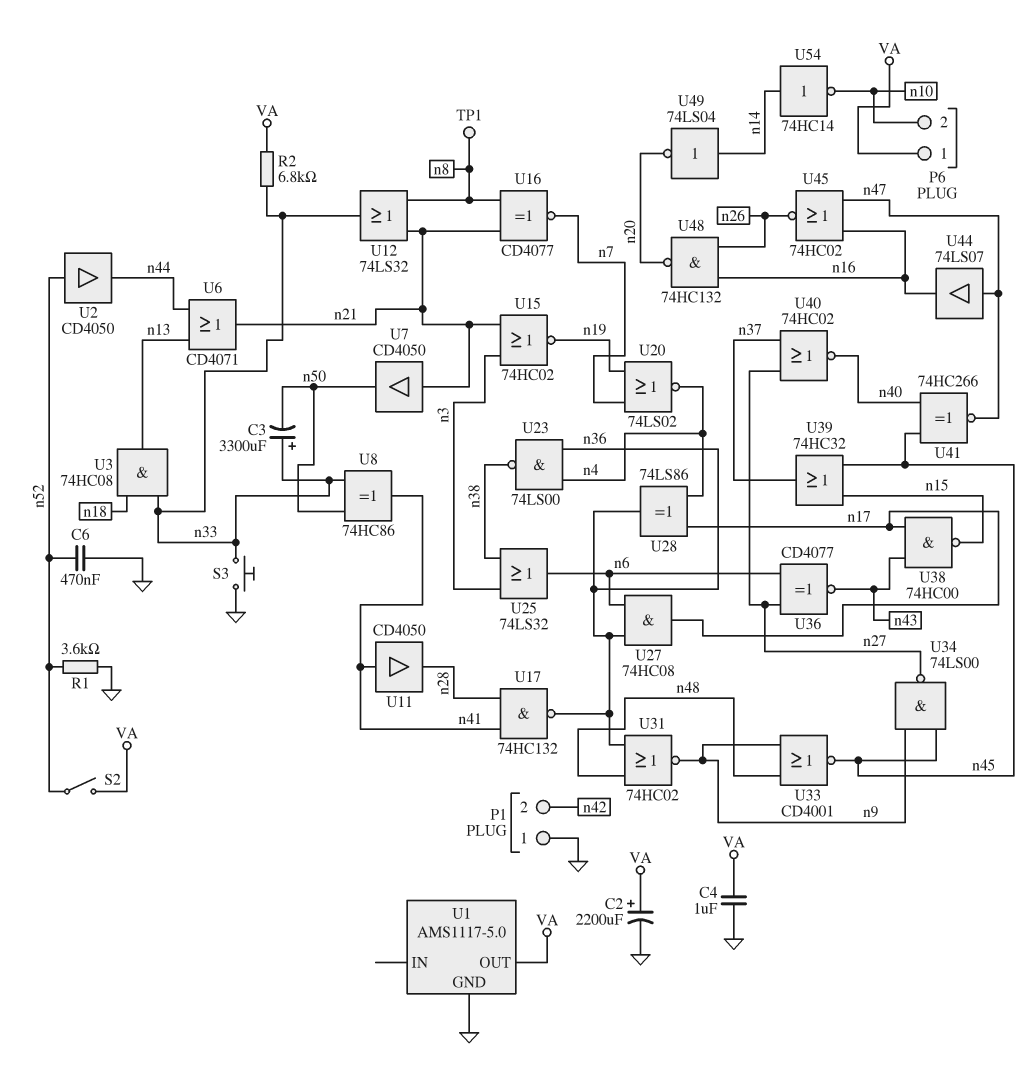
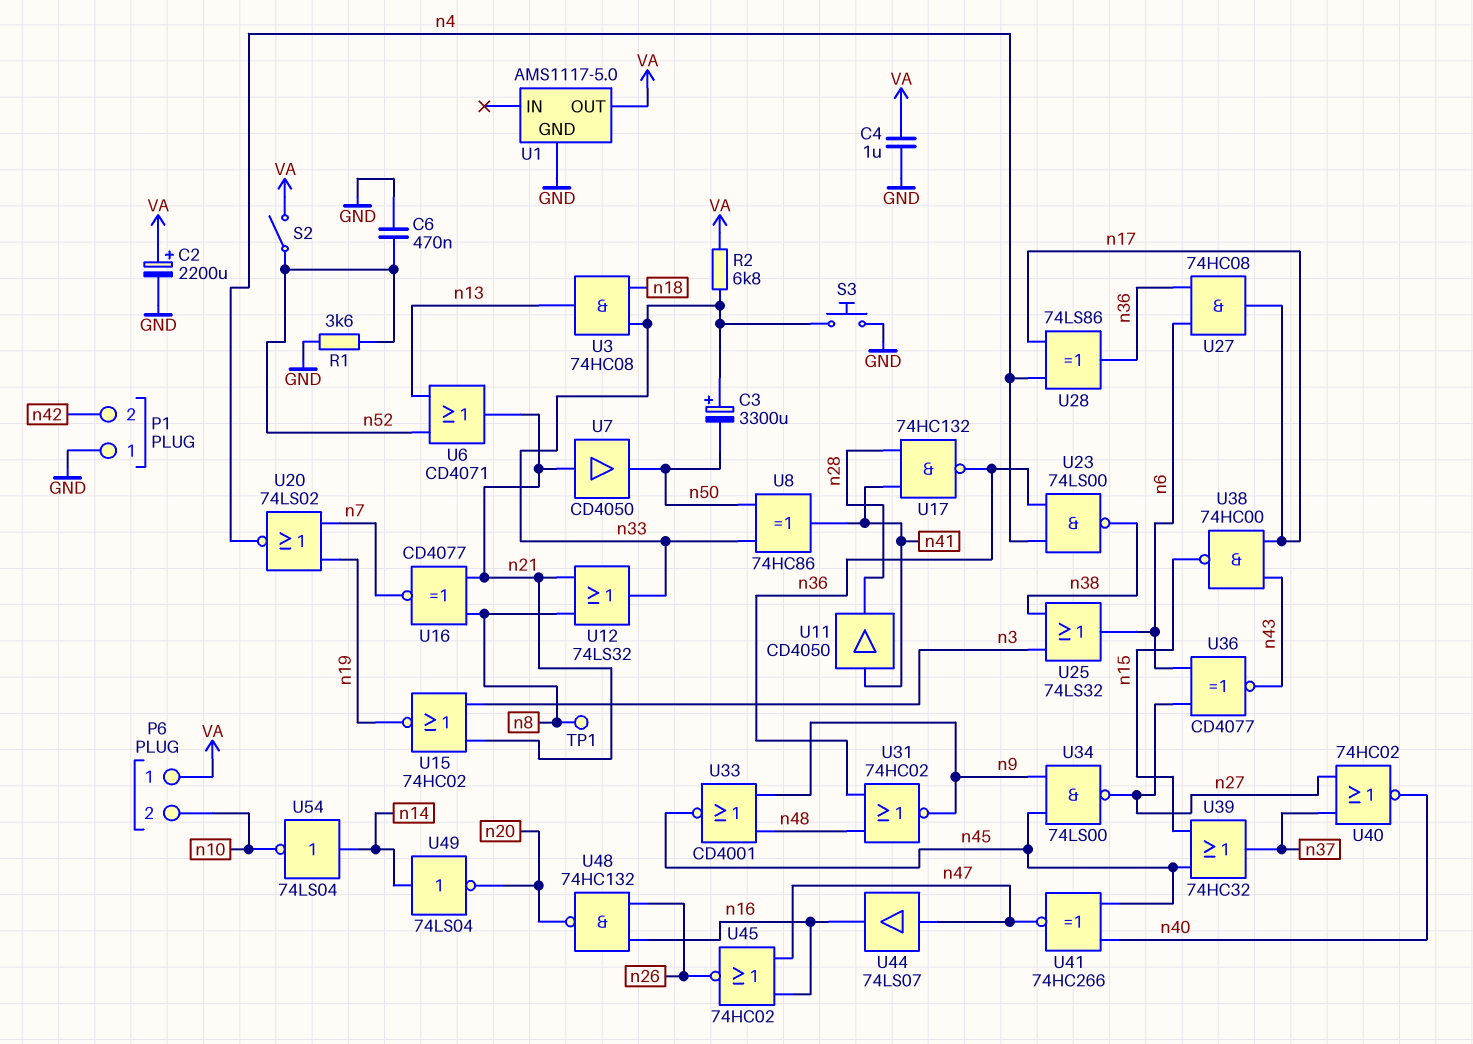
U2: buffer CD4050 (in n52, out n44) -> none
U6: OR CD4071 (in n13, in n44, out n21) -> OR CD4071 (in n13, in n52, out n21)
U54: NOT 74HC14 (in n14, out n10) -> NOT 74LS04 (in n14, out n10)

